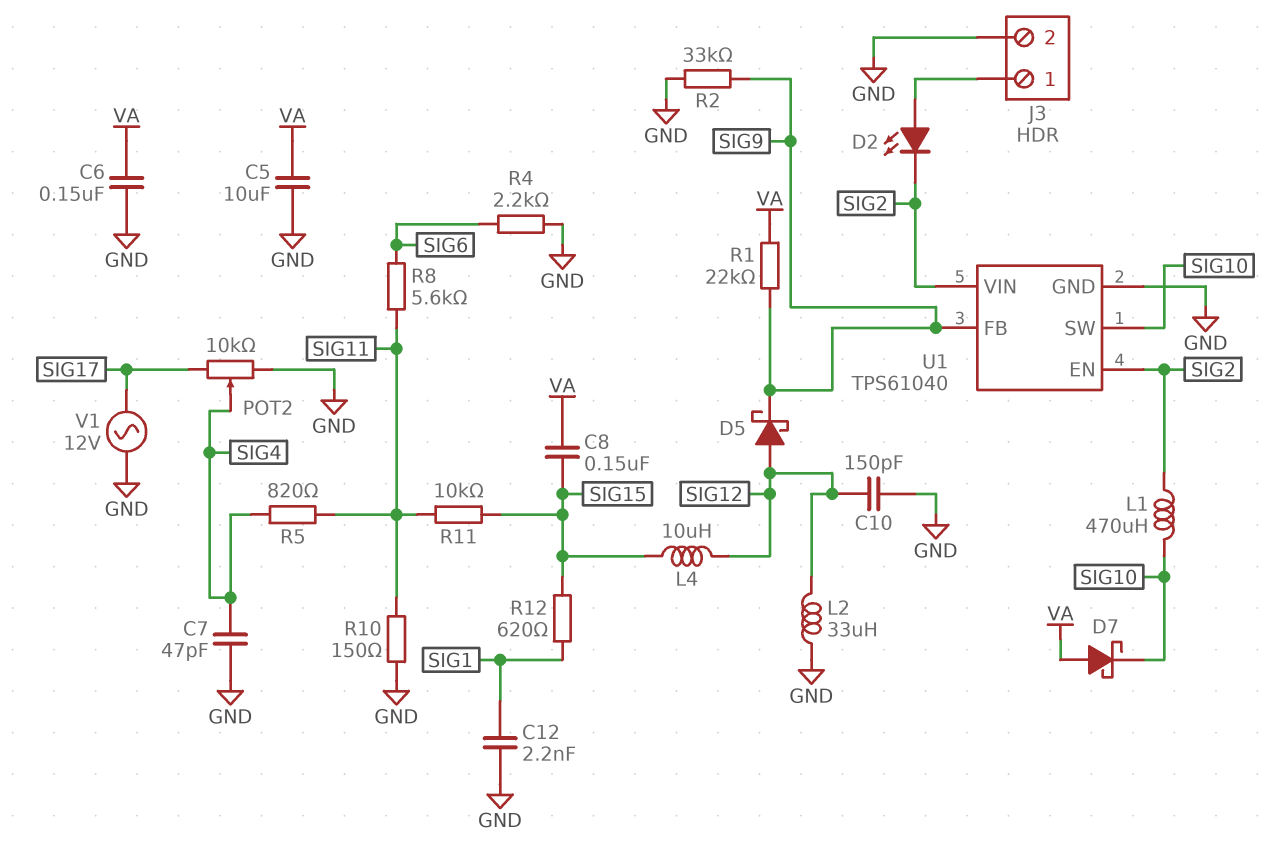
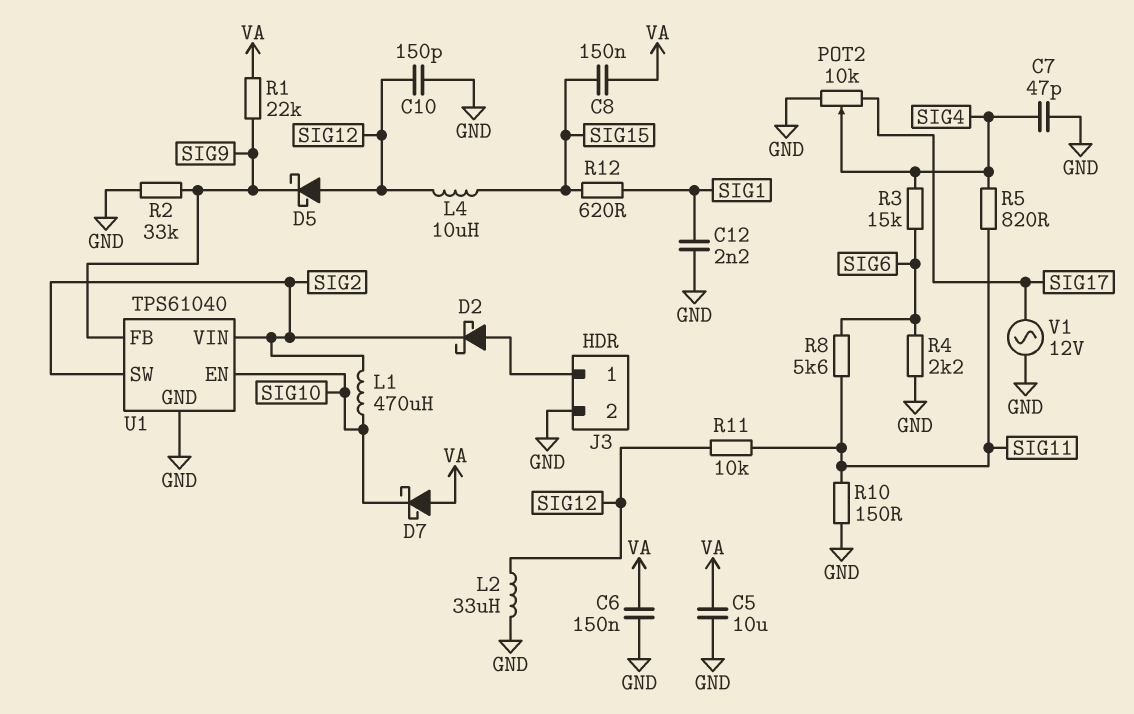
D2: LED (A J3/1, K SIG2) -> schottky (A J3/1, K SIG2)
R3: none -> 15k (SIG4, SIG6)
R11: 10k (SIG11, SIG15) -> 10k (SIG11, SIG12)
U1 pin EN: SIG2 -> SIG10
U1 pin SW: SIG10 -> SIG2

